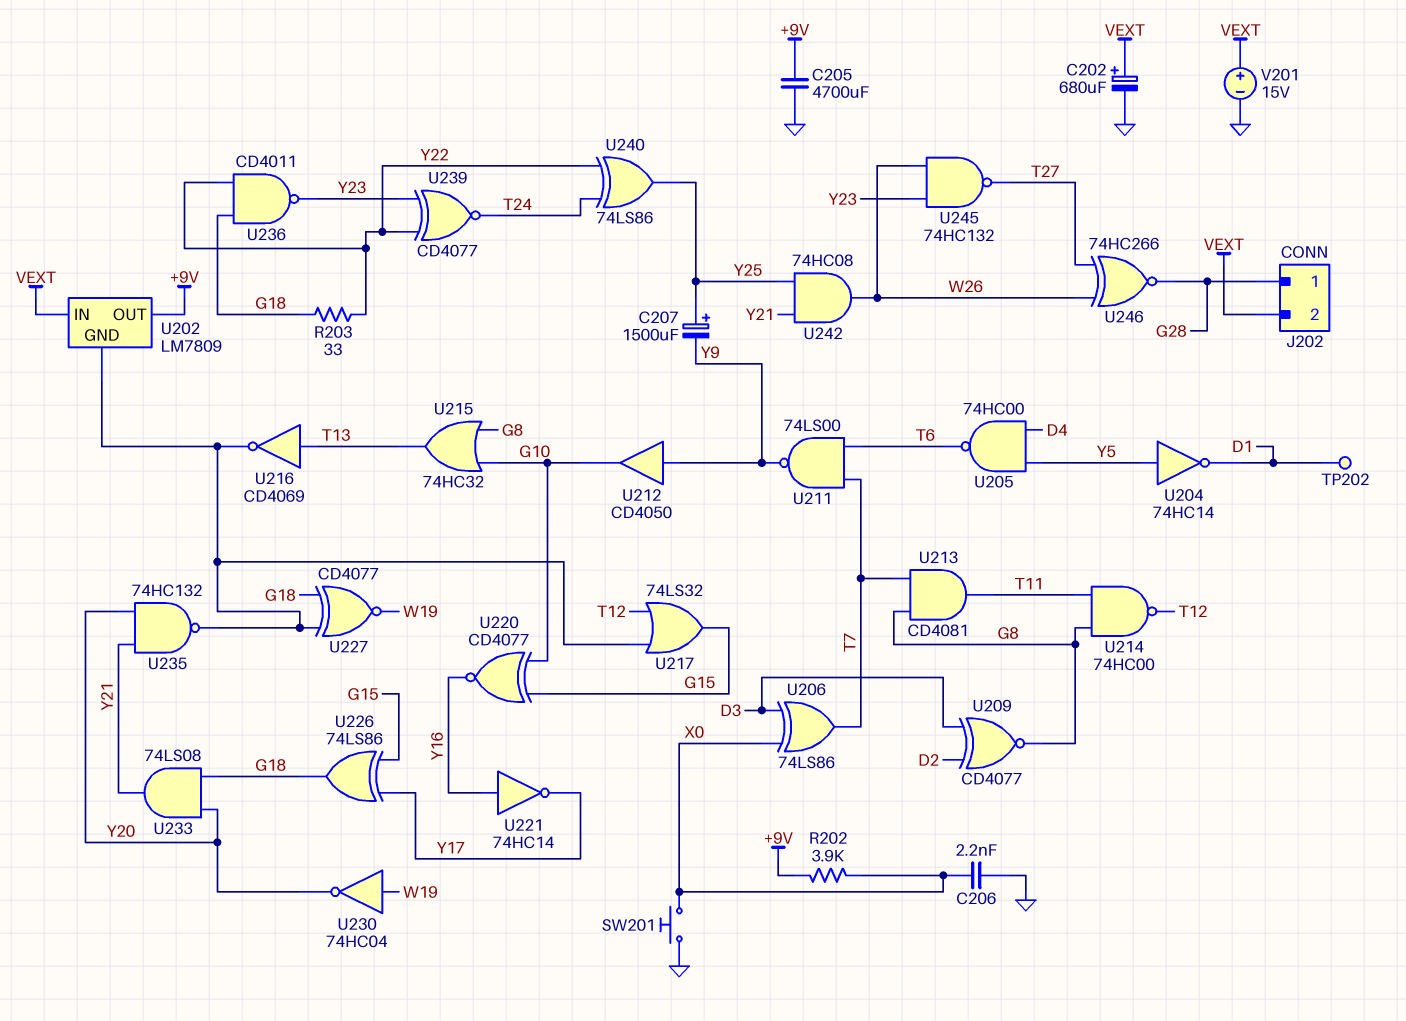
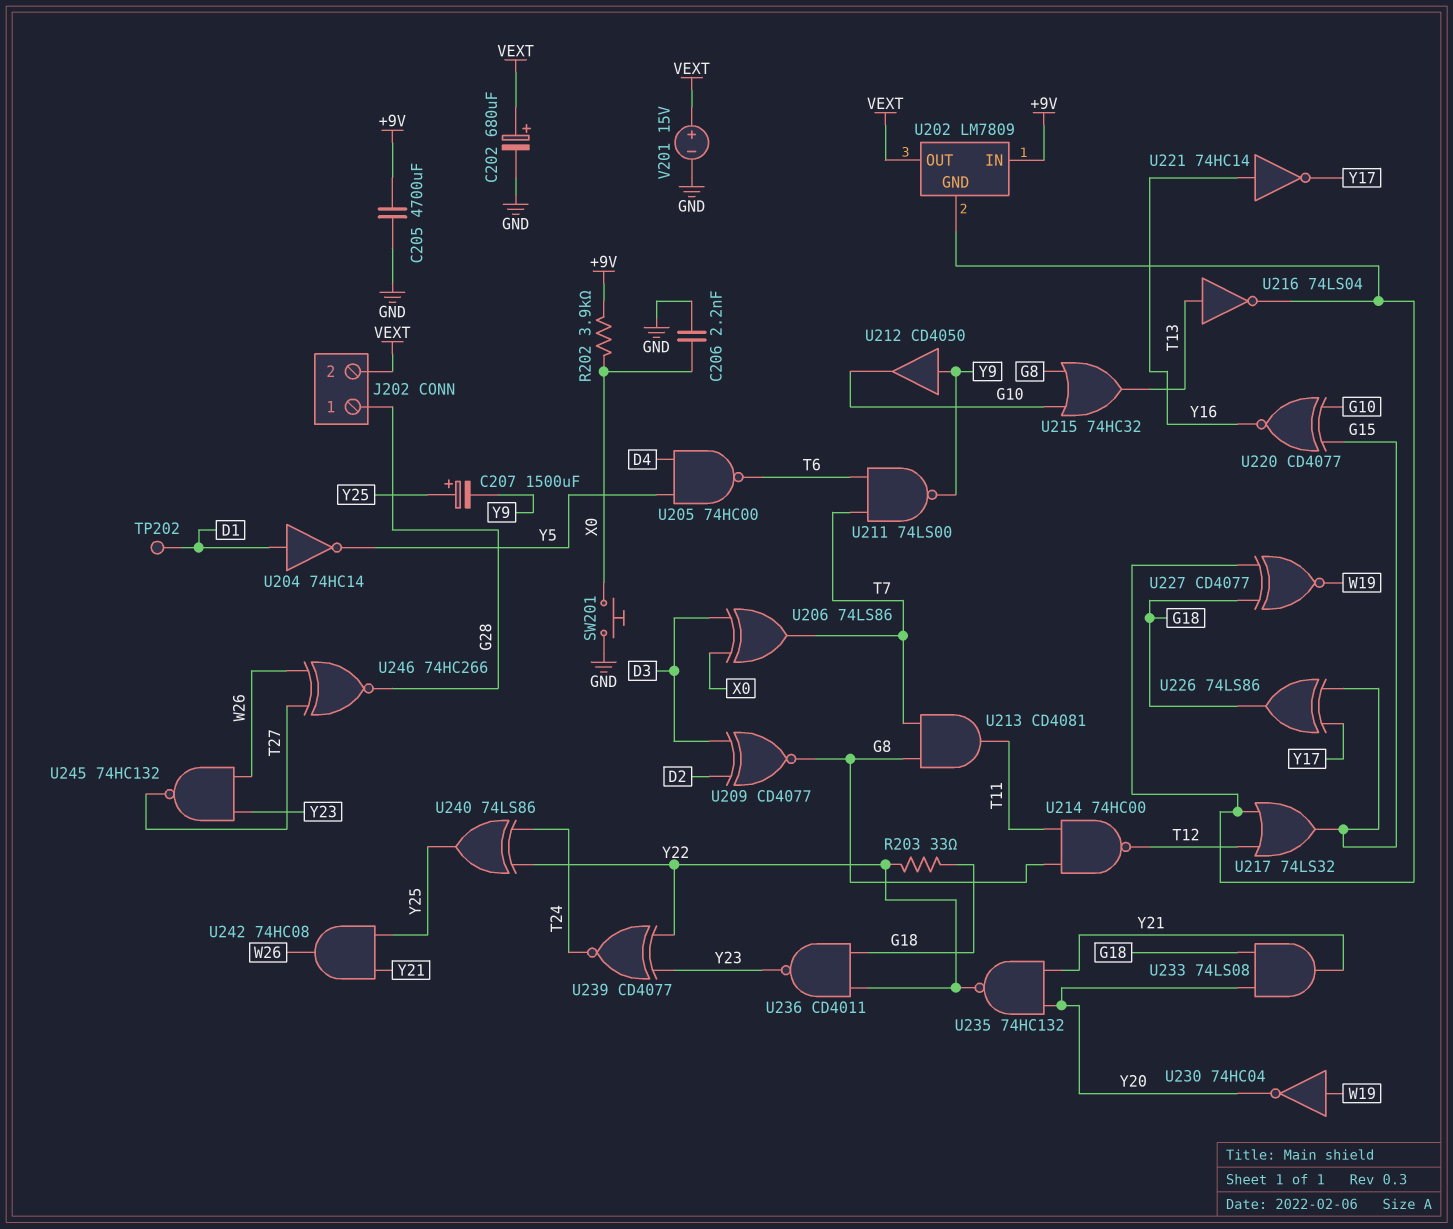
U202 pin IN: VEXT -> +9V
U202 pin OUT: +9V -> VEXT
U204: NOT 74HC14 (in Y5, out D1) -> NOT 74HC14 (in D1, out Y5)
U216: NOT CD4069 (in T13, out U202/GND) -> NOT 74LS04 (in T13, out U202/GND)
U235: NAND 74HC132 (in Y20, in Y21, out U202/GND) -> NAND 74HC132 (in Y20, in Y21, out Y22)

